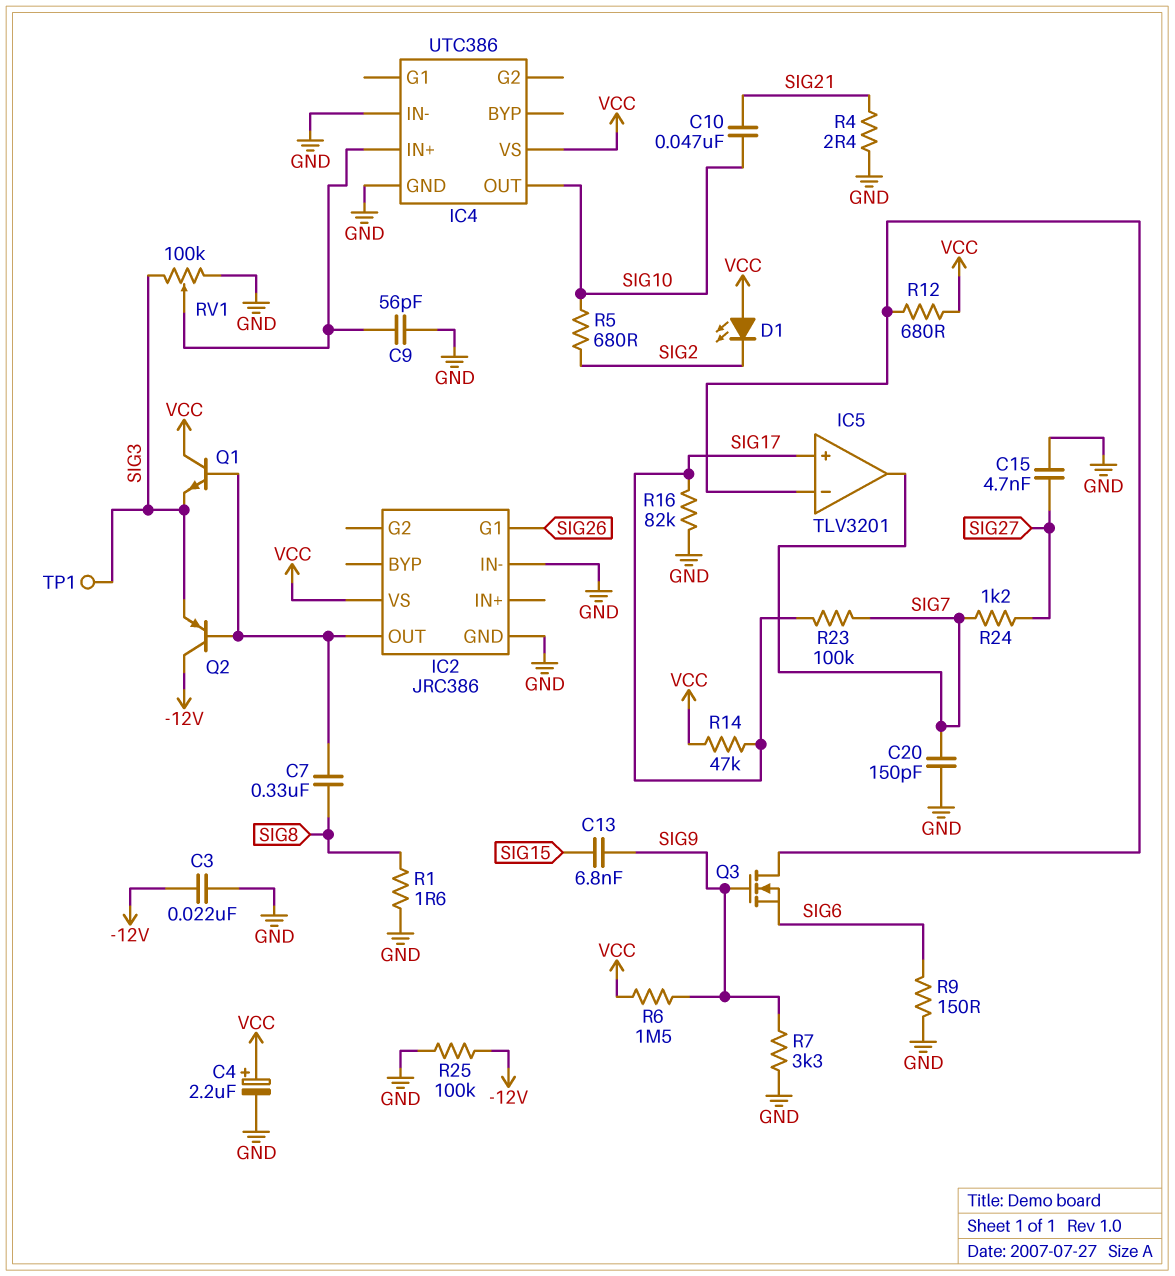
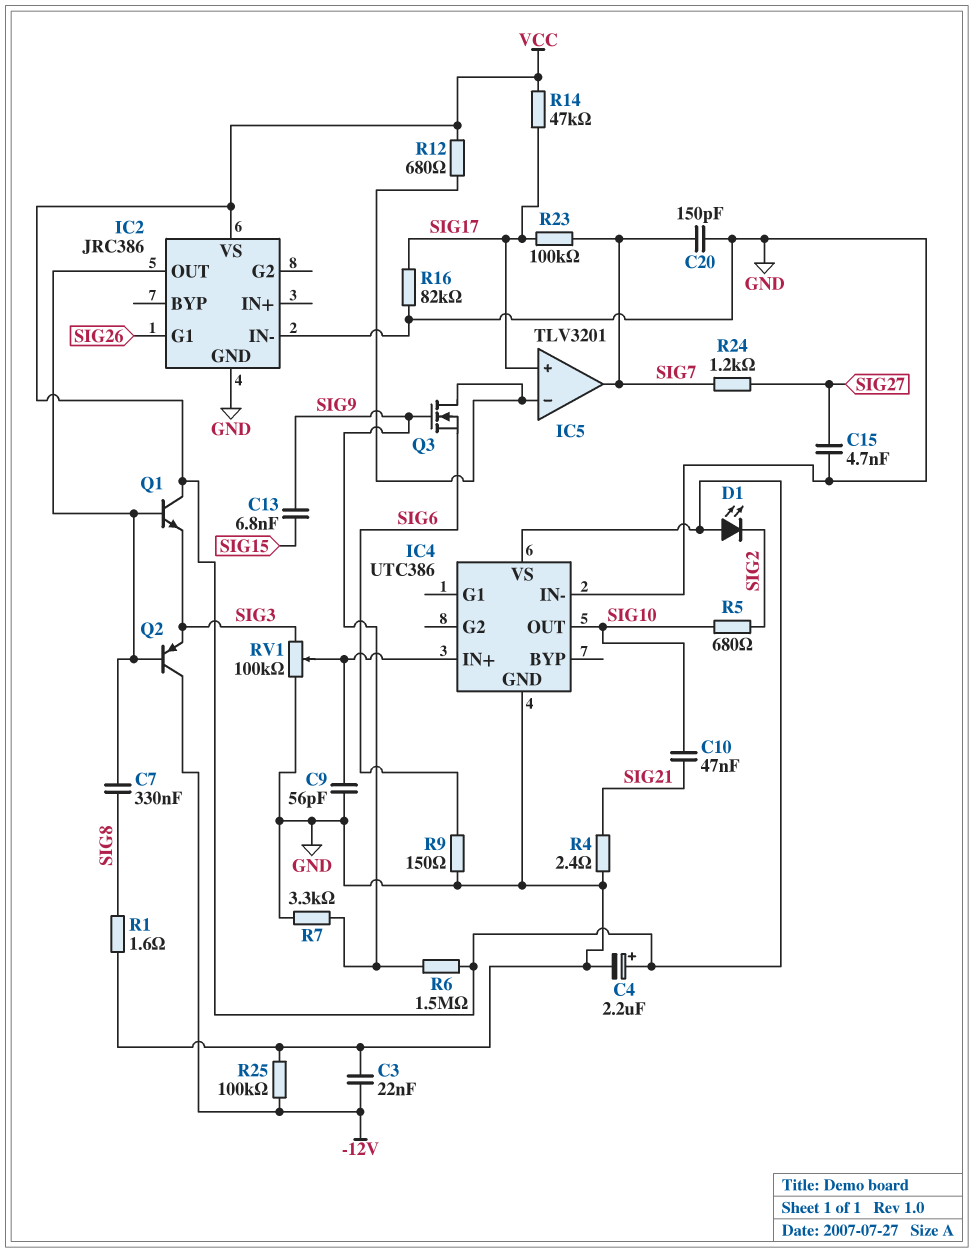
TP1: test point (SIG3) -> none

